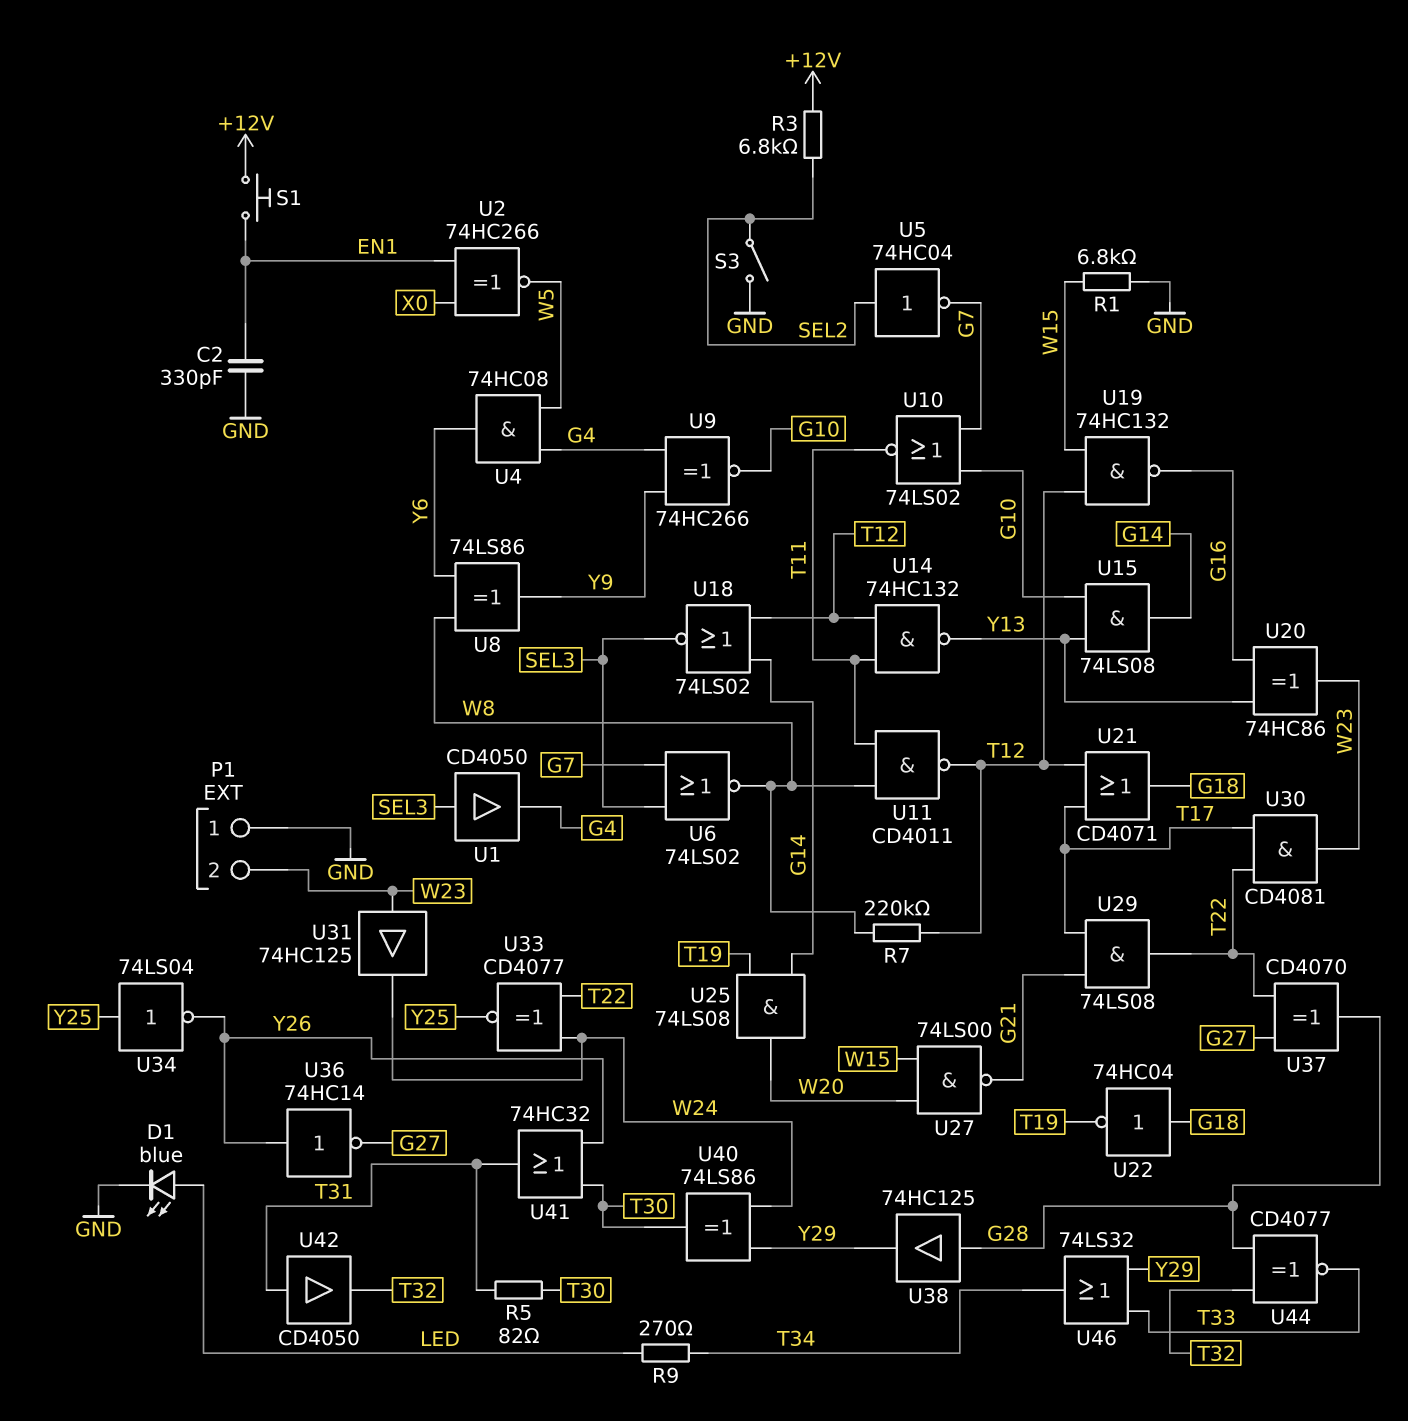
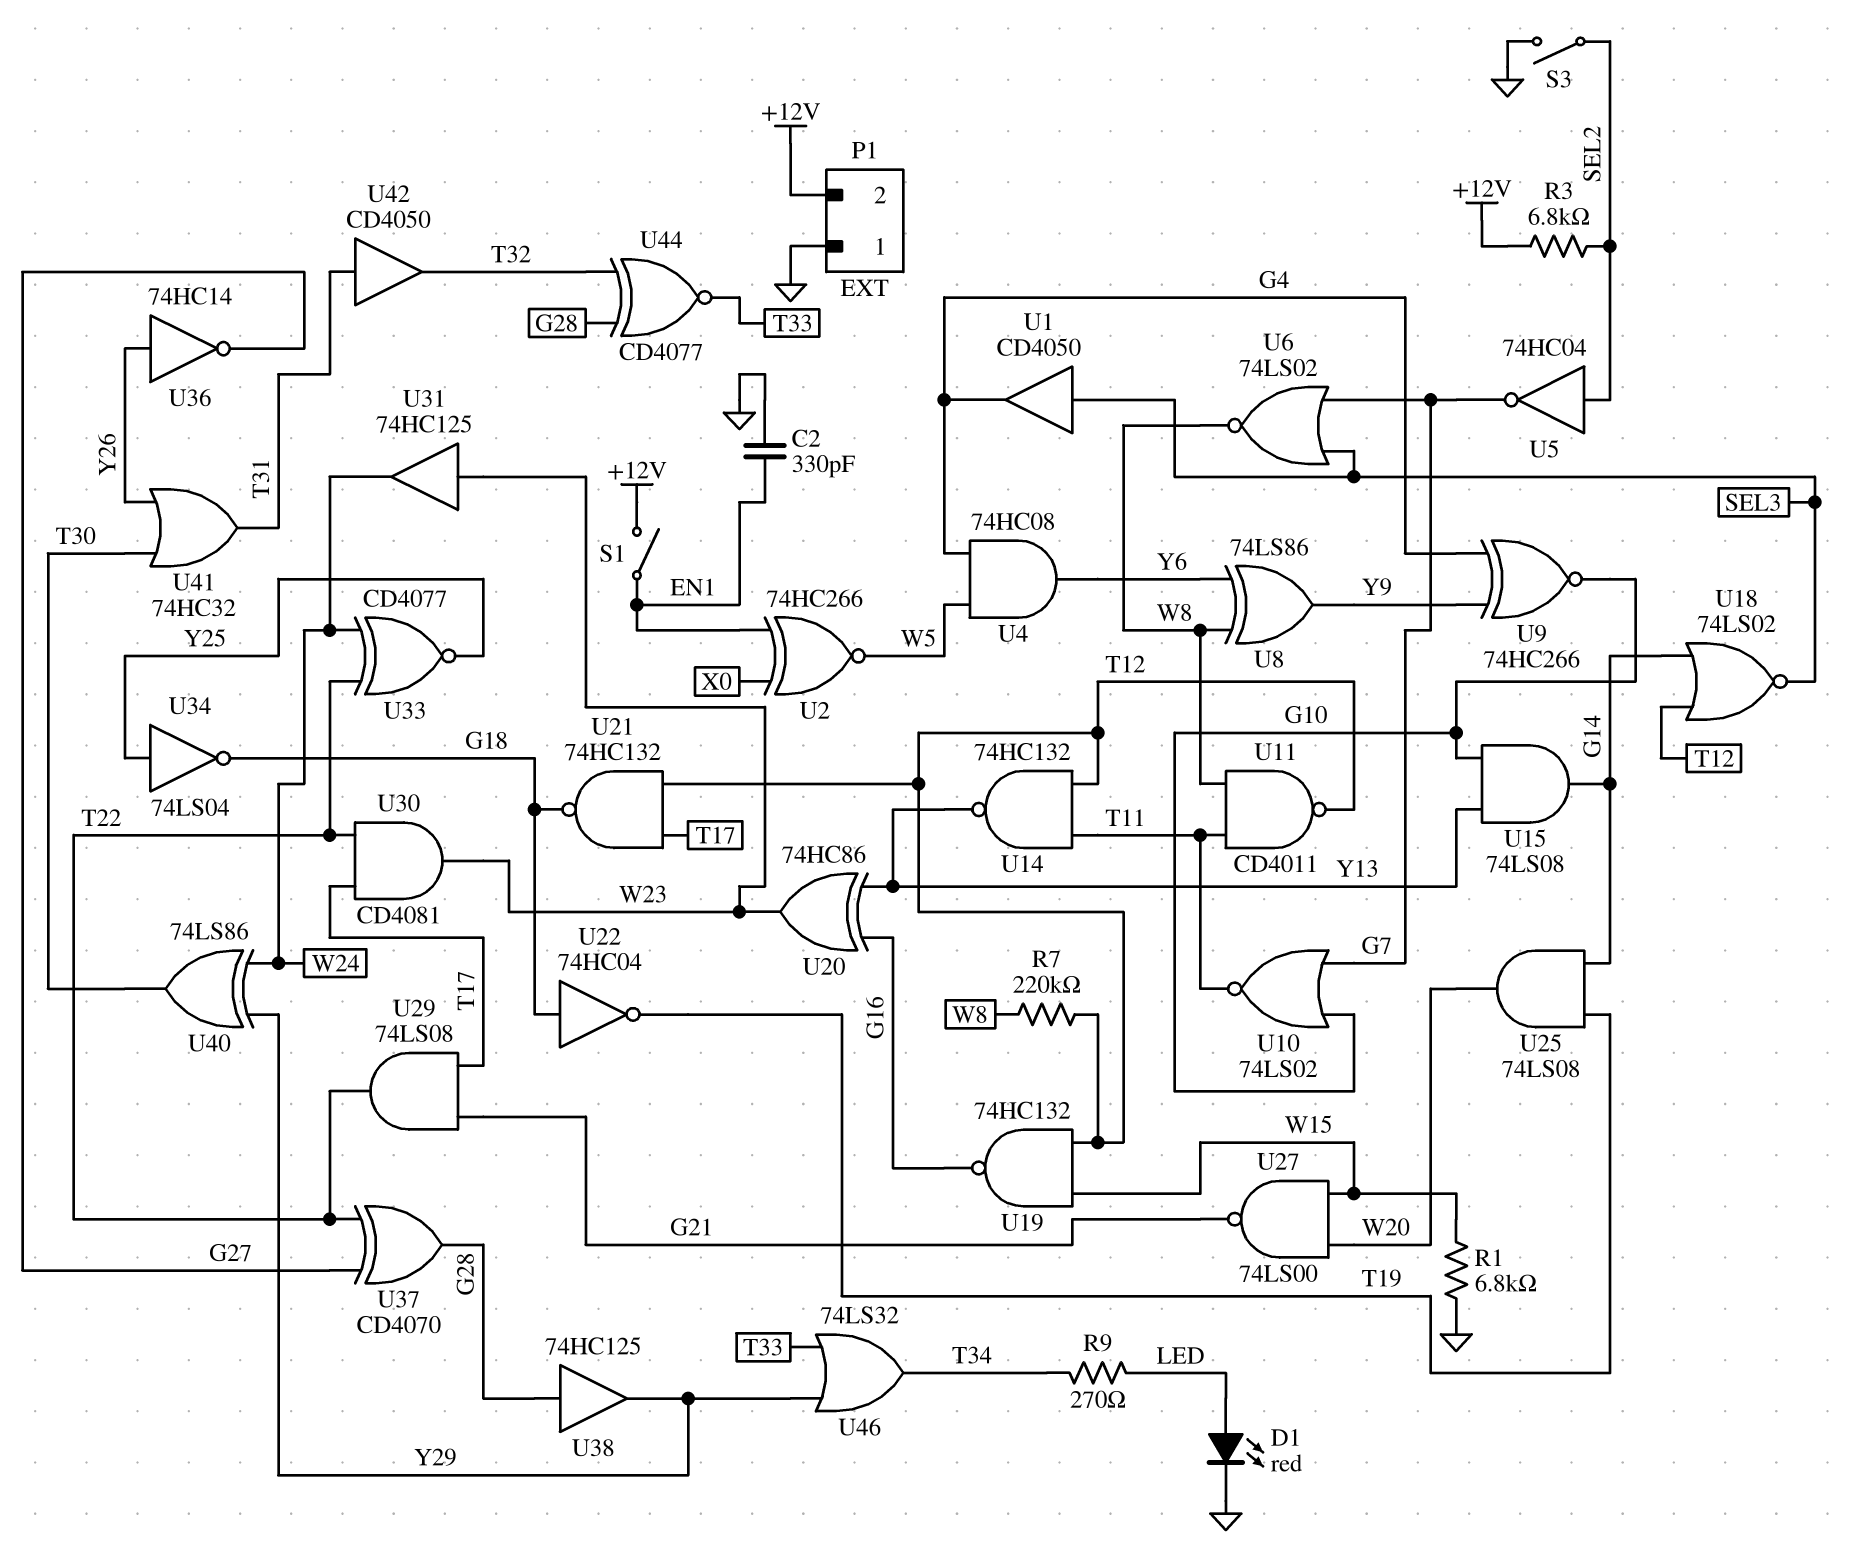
D1: LED blue (A LED, K GND) -> LED red (A LED, K GND)
P1 pin 2: W23 -> +12V
R5: 82 (T30, T31) -> none
S1: button (+12V, EN1) -> switch (+12V, EN1)
U21: OR CD4071 (in T12, in T17, out G18) -> NAND 74HC132 (in T12, in T17, out G18)
U34: NOT 74LS04 (in Y25, out Y26) -> NOT 74LS04 (in Y25, out G18)

